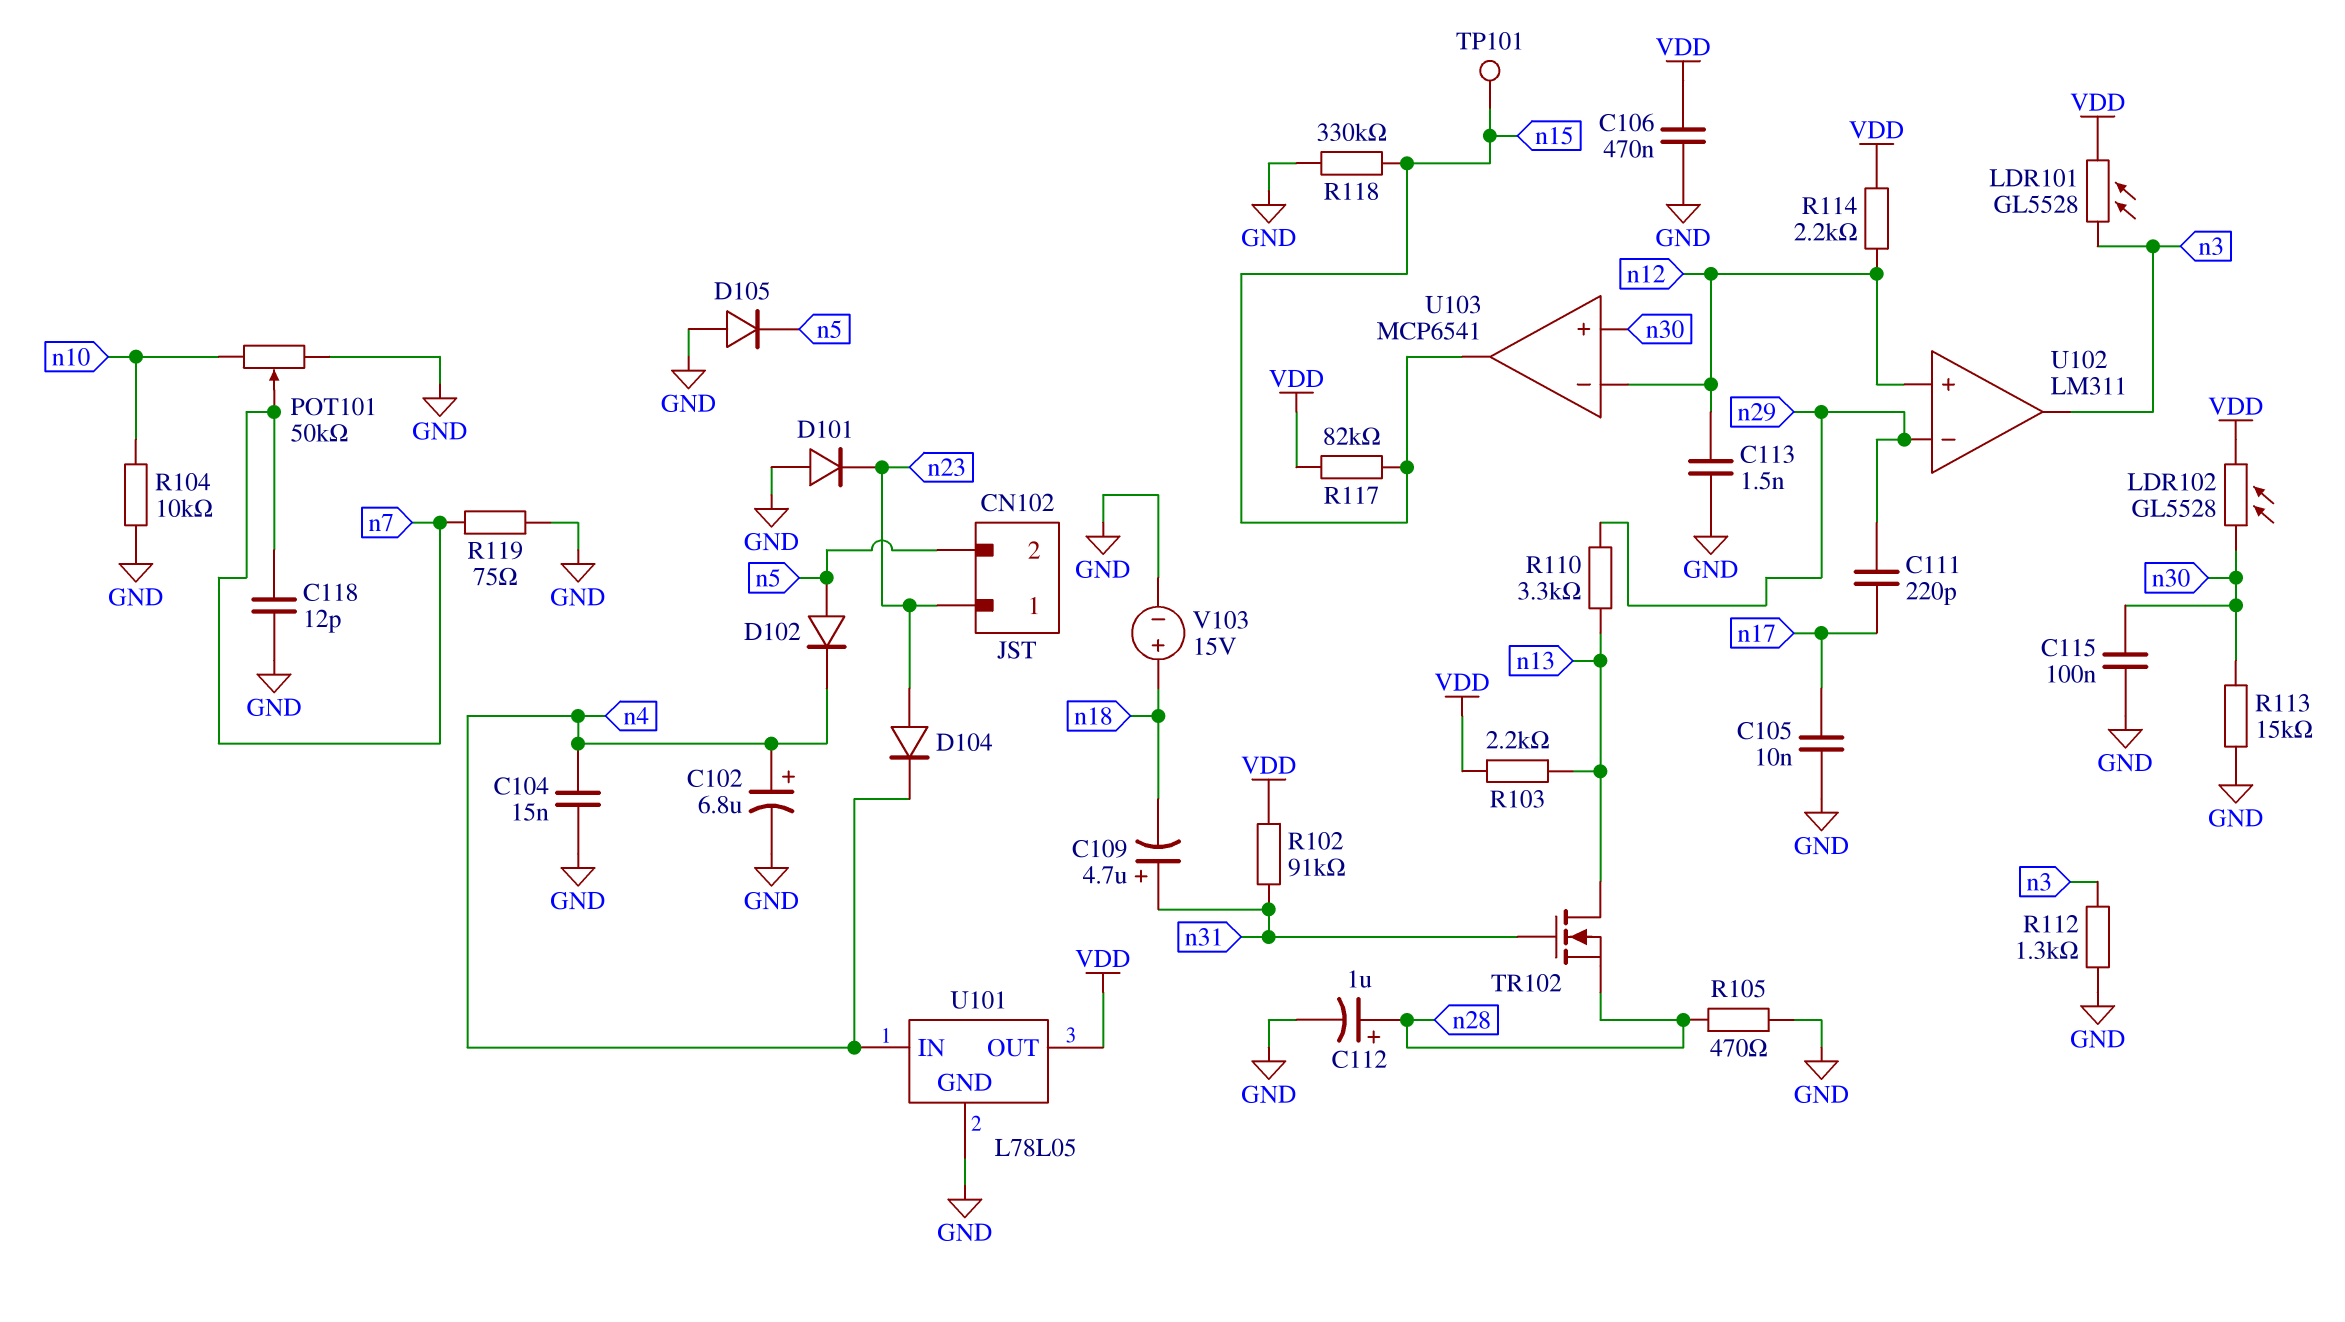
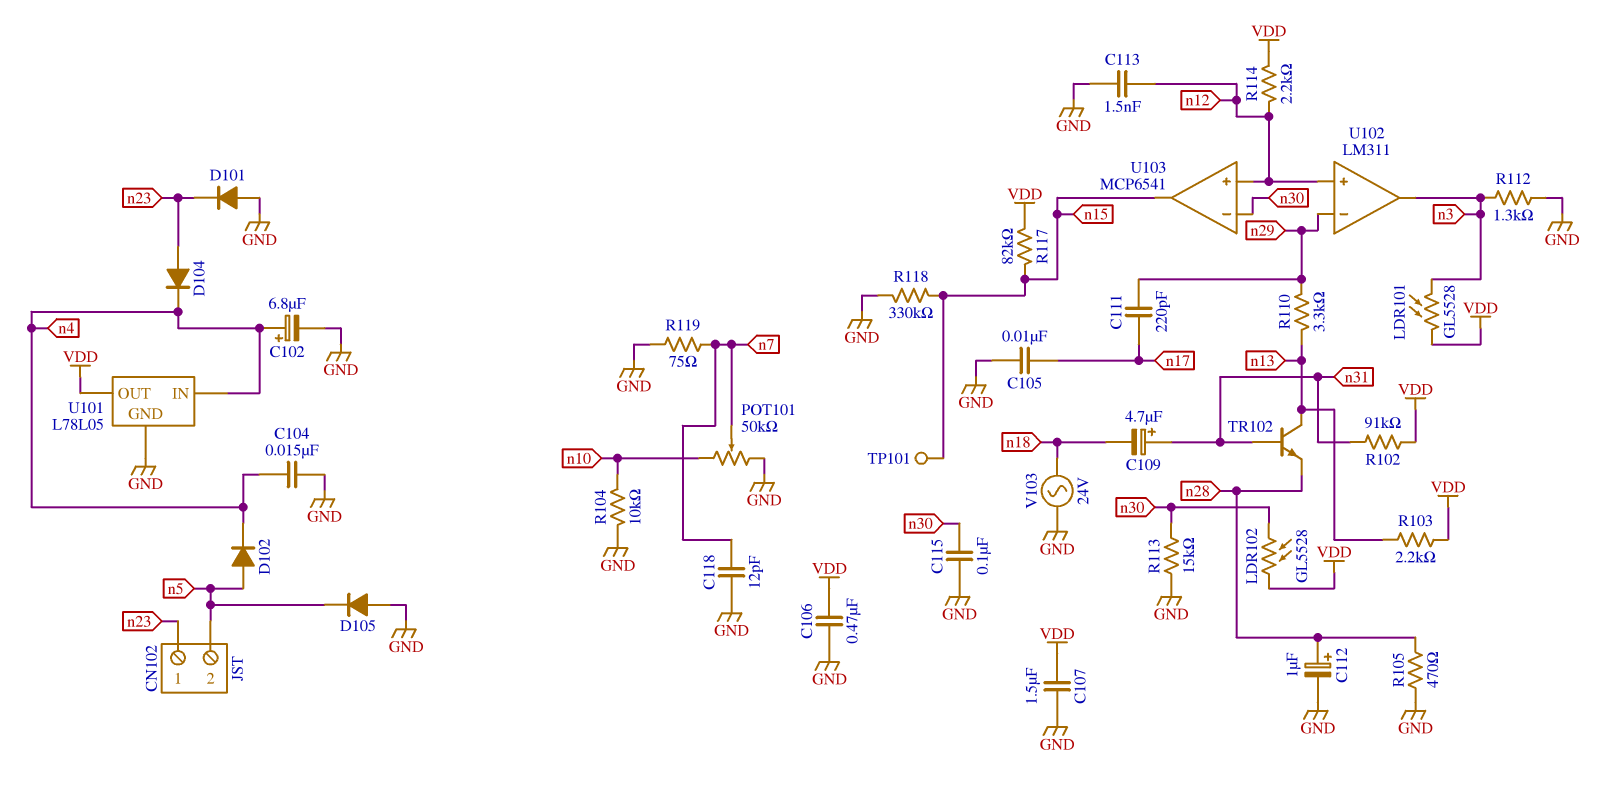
C107: none -> 1.5uF (GND, VDD)
TR102: NMOS (G n31, D n13, S n28) -> NPN (B n31, C n13, E n28)
U103 pin in+: n30 -> n12
U103 pin in-: n12 -> n30
V103: 15V (plus n18, minus GND) -> AC 24V (GND, n18)

